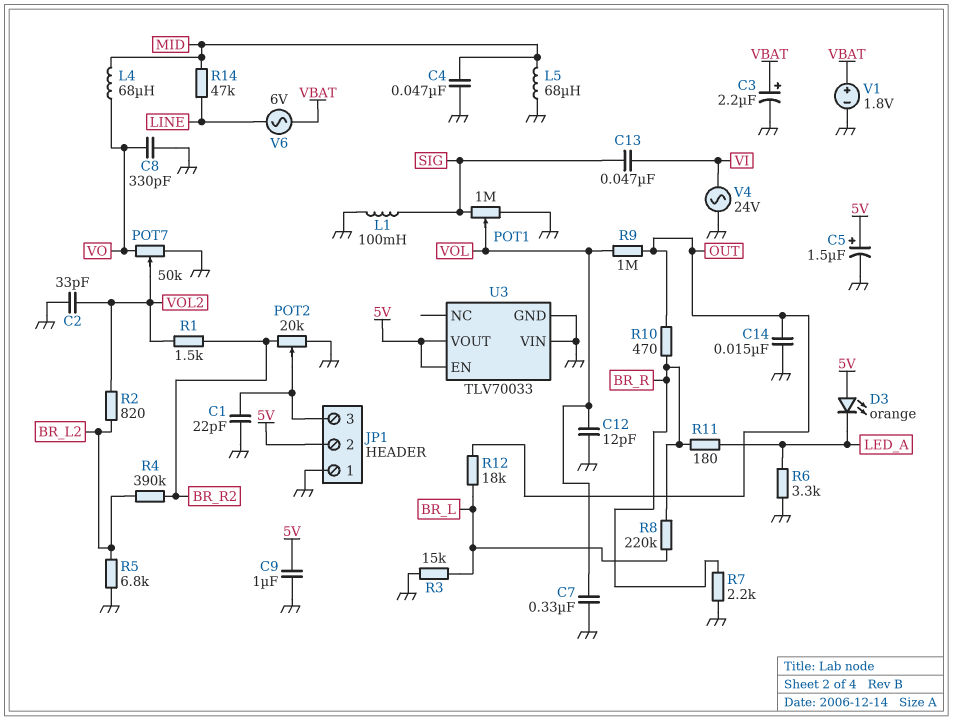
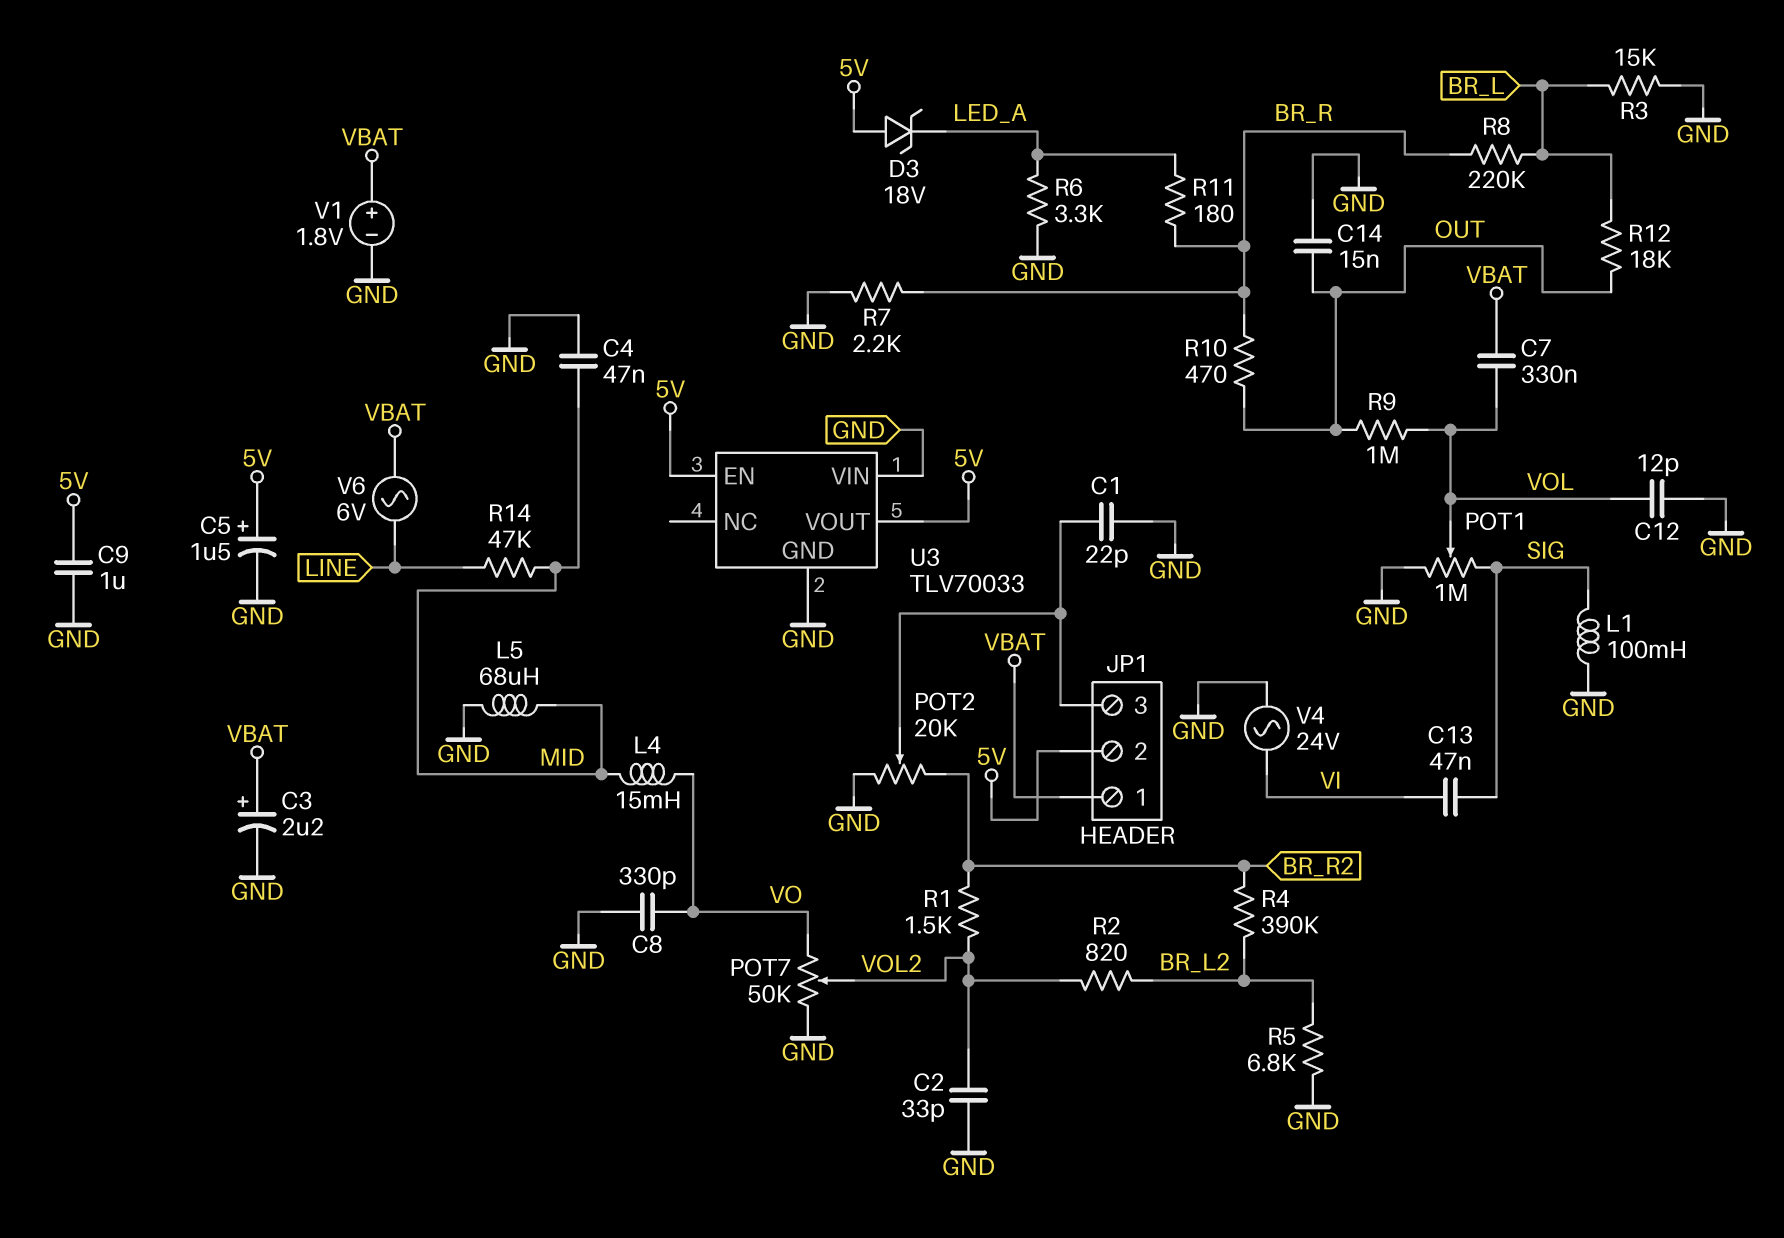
C7: 330nF (GND, VOL) -> 330nF (VBAT, VOL)
D3: LED orange (A 5V, K LED_A) -> zener 18V (A 5V, K LED_A)
JP1 pin 1: GND -> VBAT
L4: 68uH (MID, VO) -> 15mH (MID, VO)

